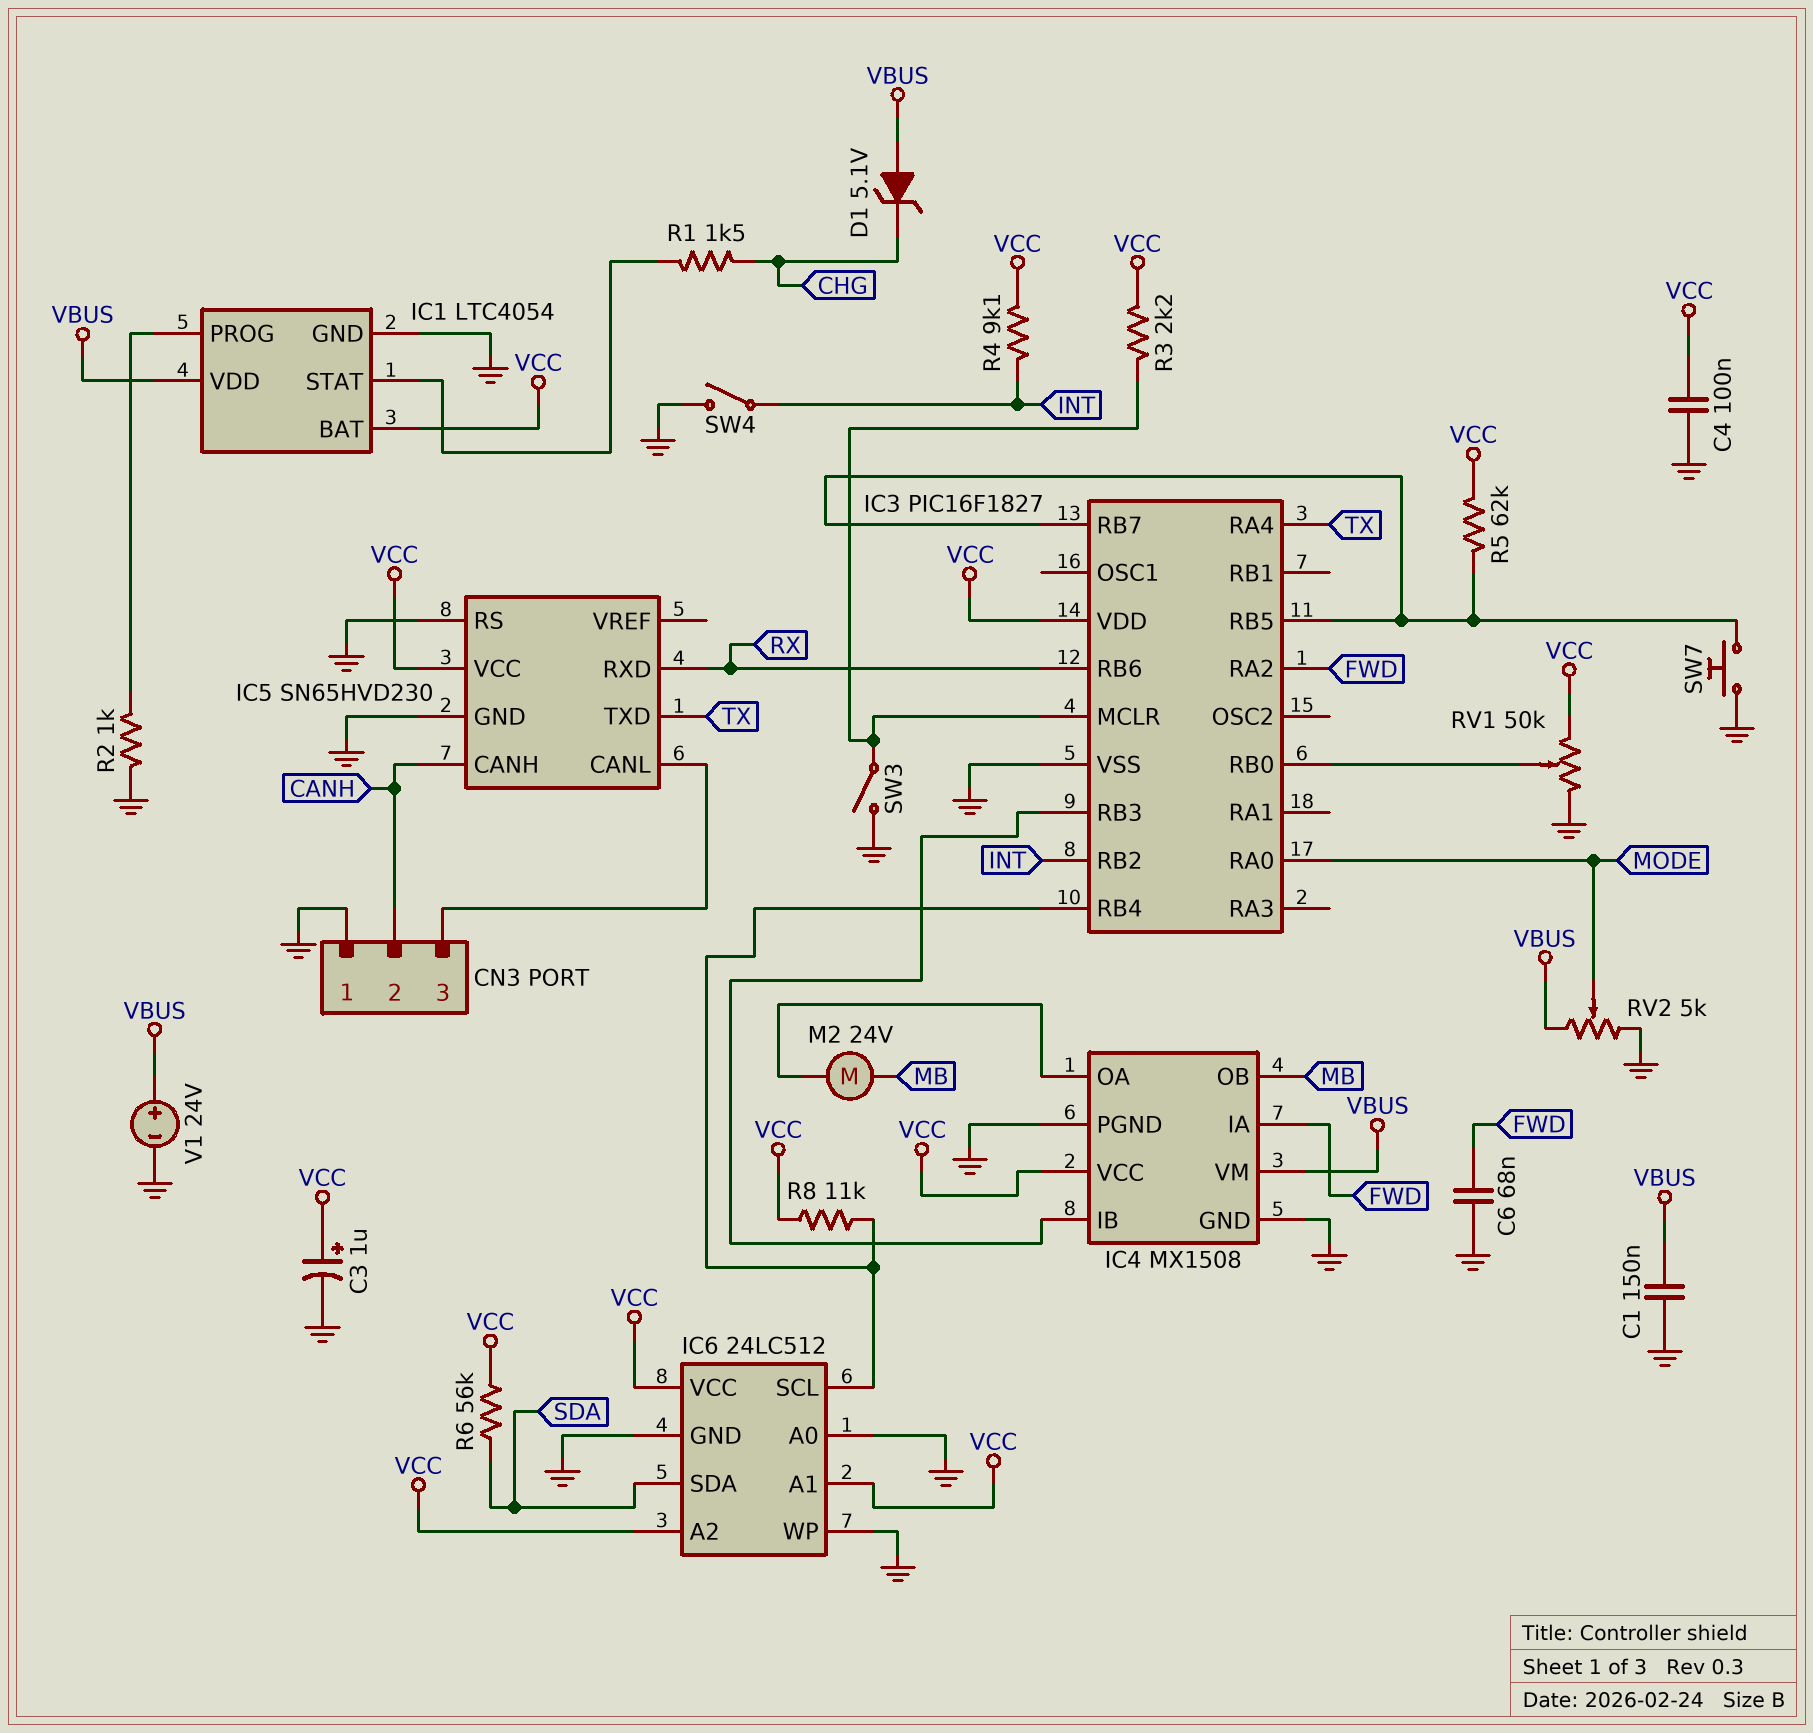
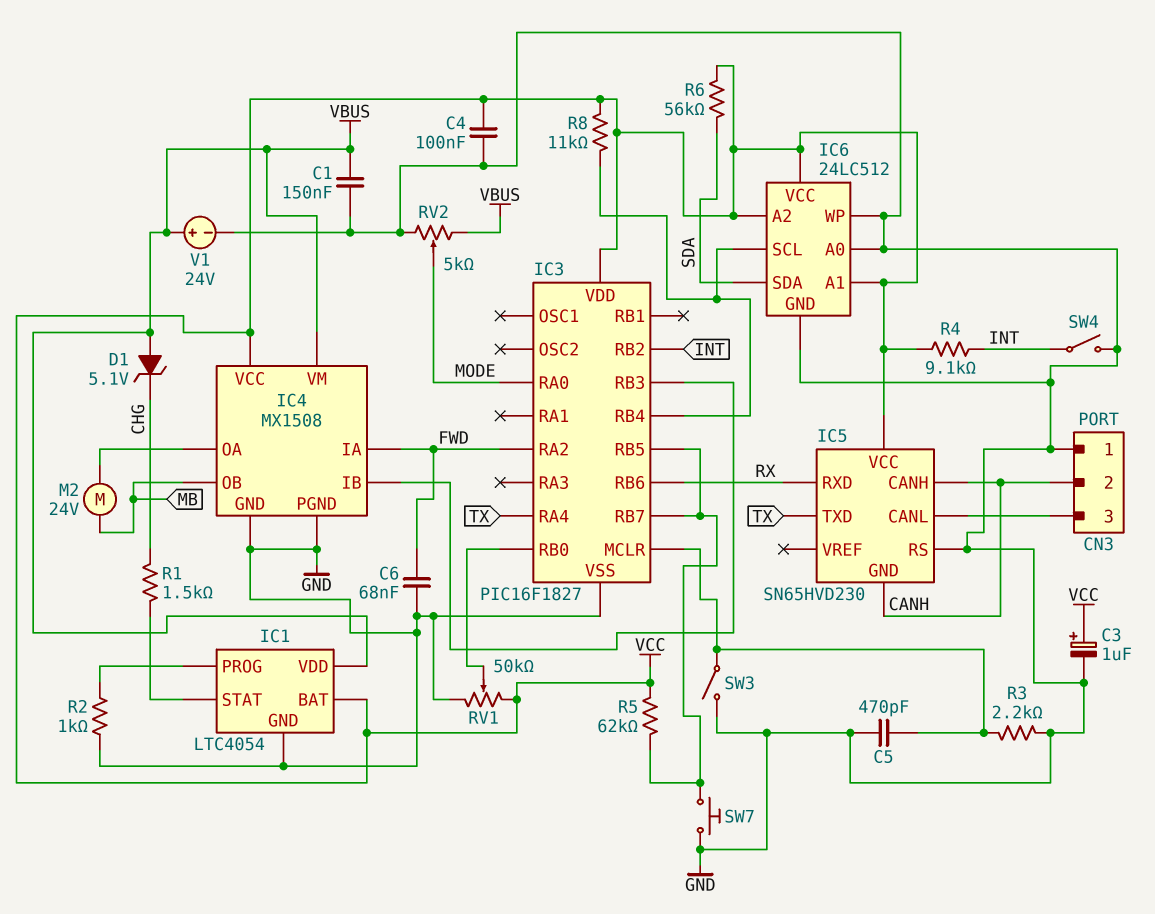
C5: none -> 470pF (GND, IC3/MCLR)
IC5 pin GND: GND -> CANH
R3: 2.2k (IC3/MCLR, VCC) -> 2.2k (GND, IC3/MCLR)

